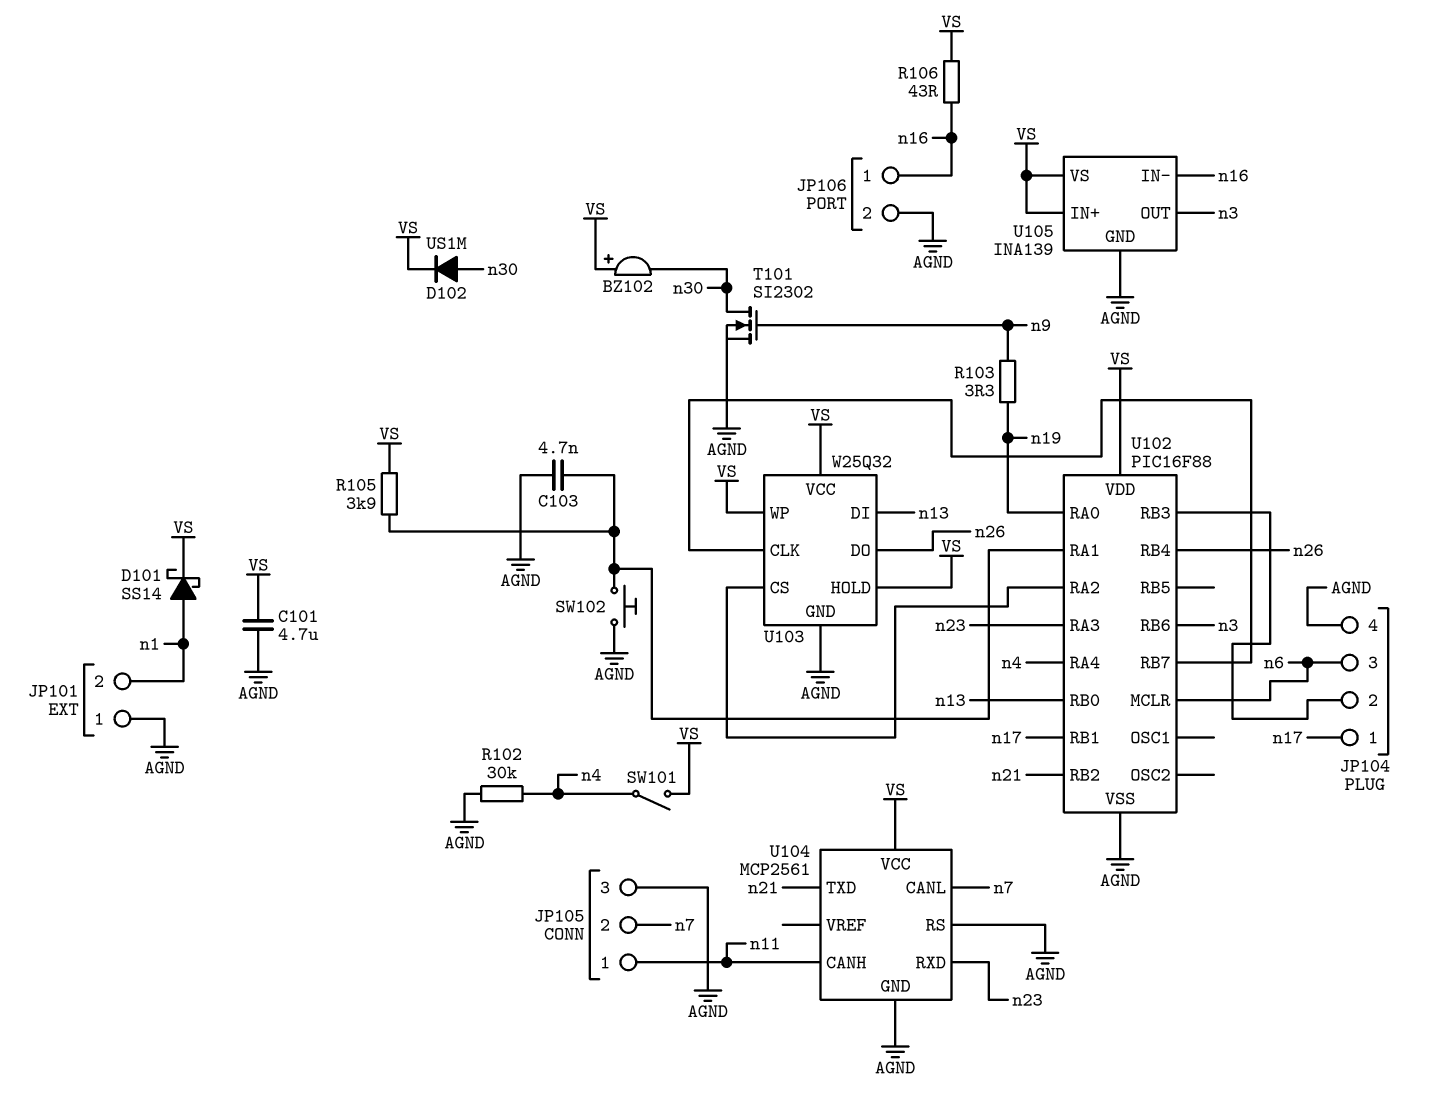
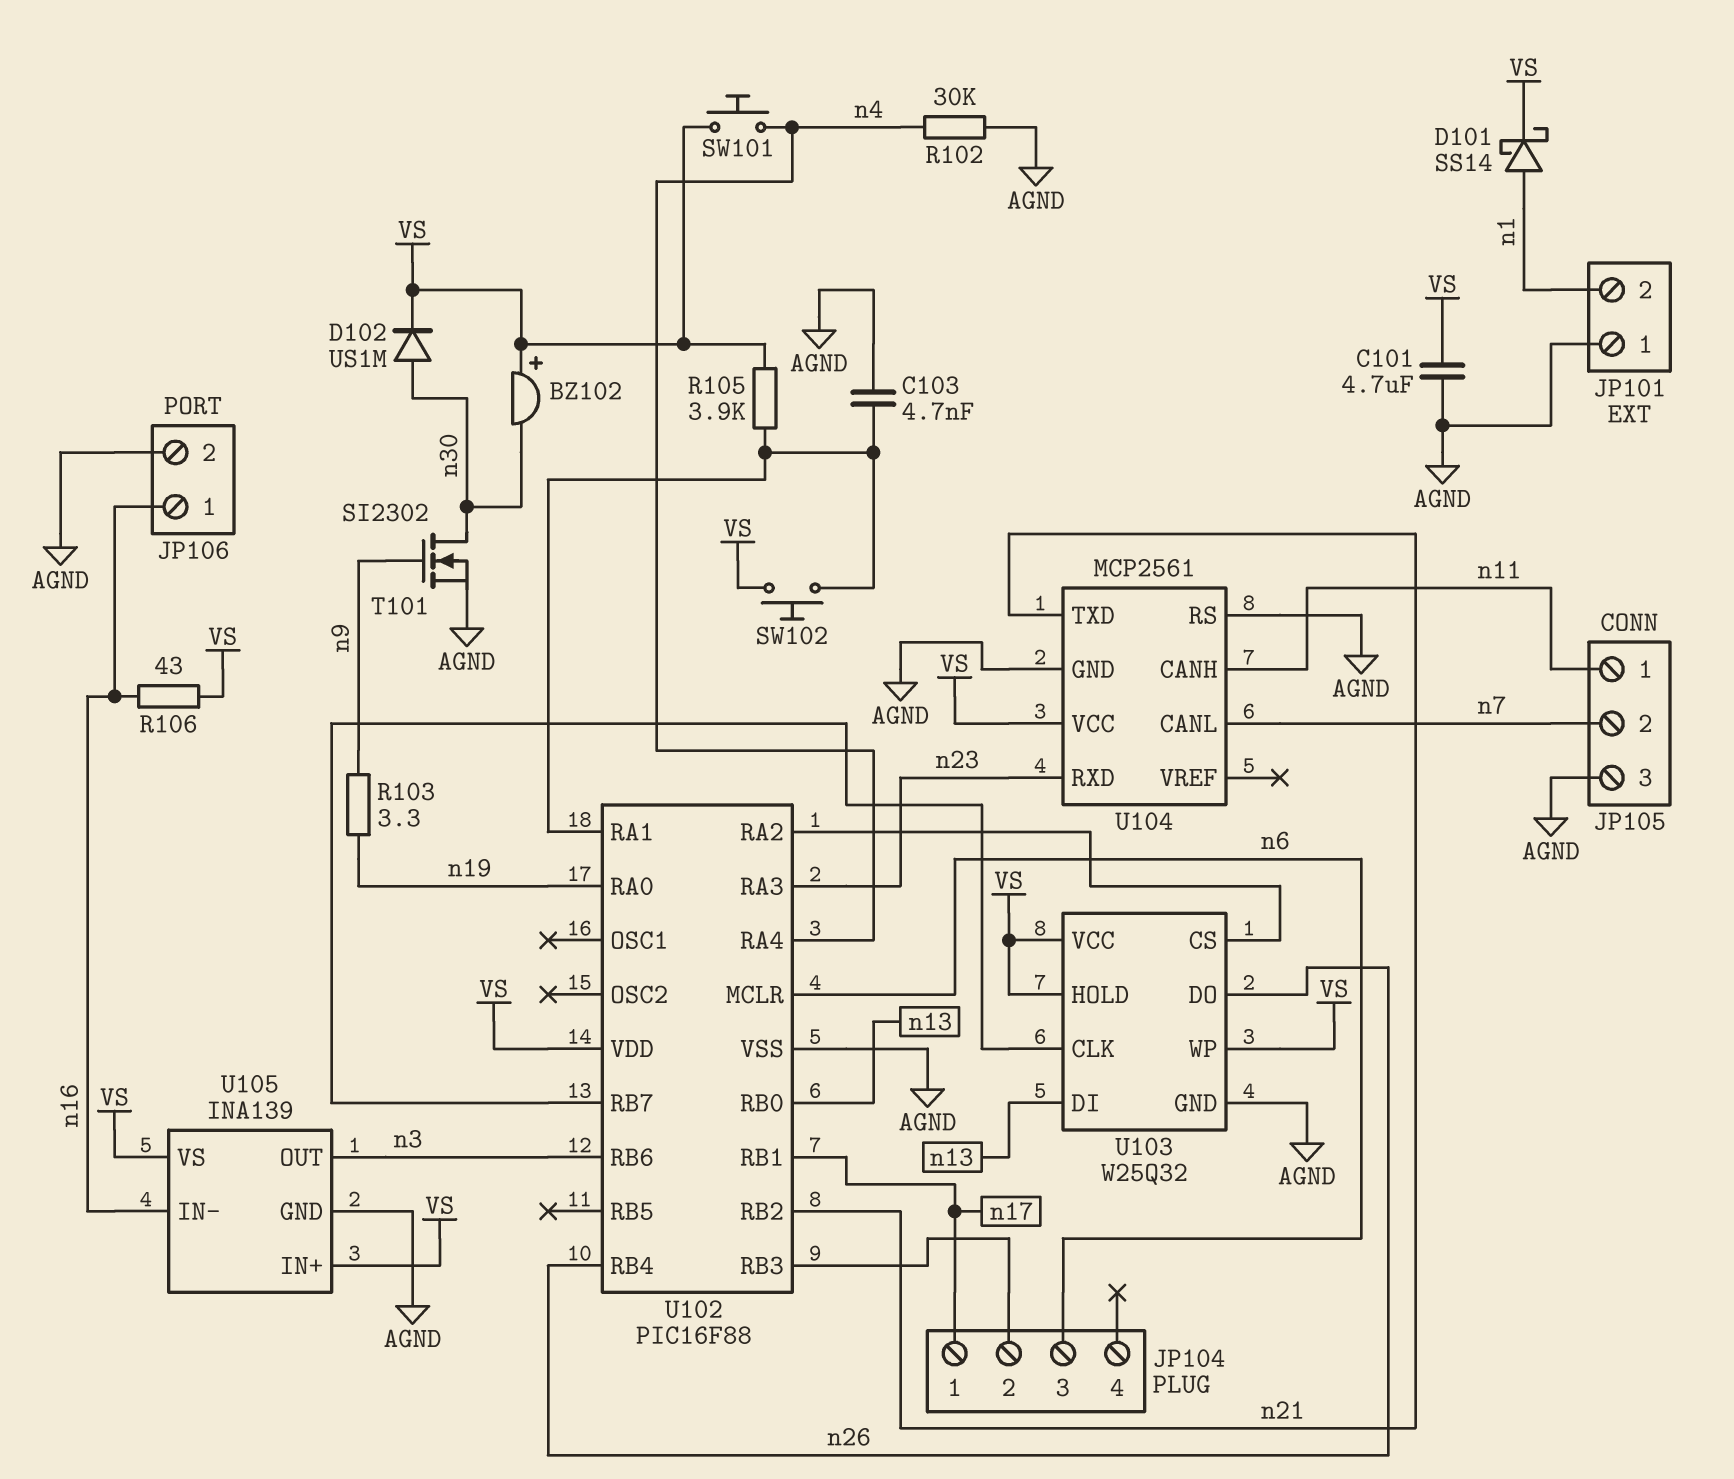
JP104 pin 4: AGND -> none
SW101: switch (VS, n4) -> button (VS, n4)
SW102: button (AGND, U102/RA1) -> button (U102/RA1, VS)

